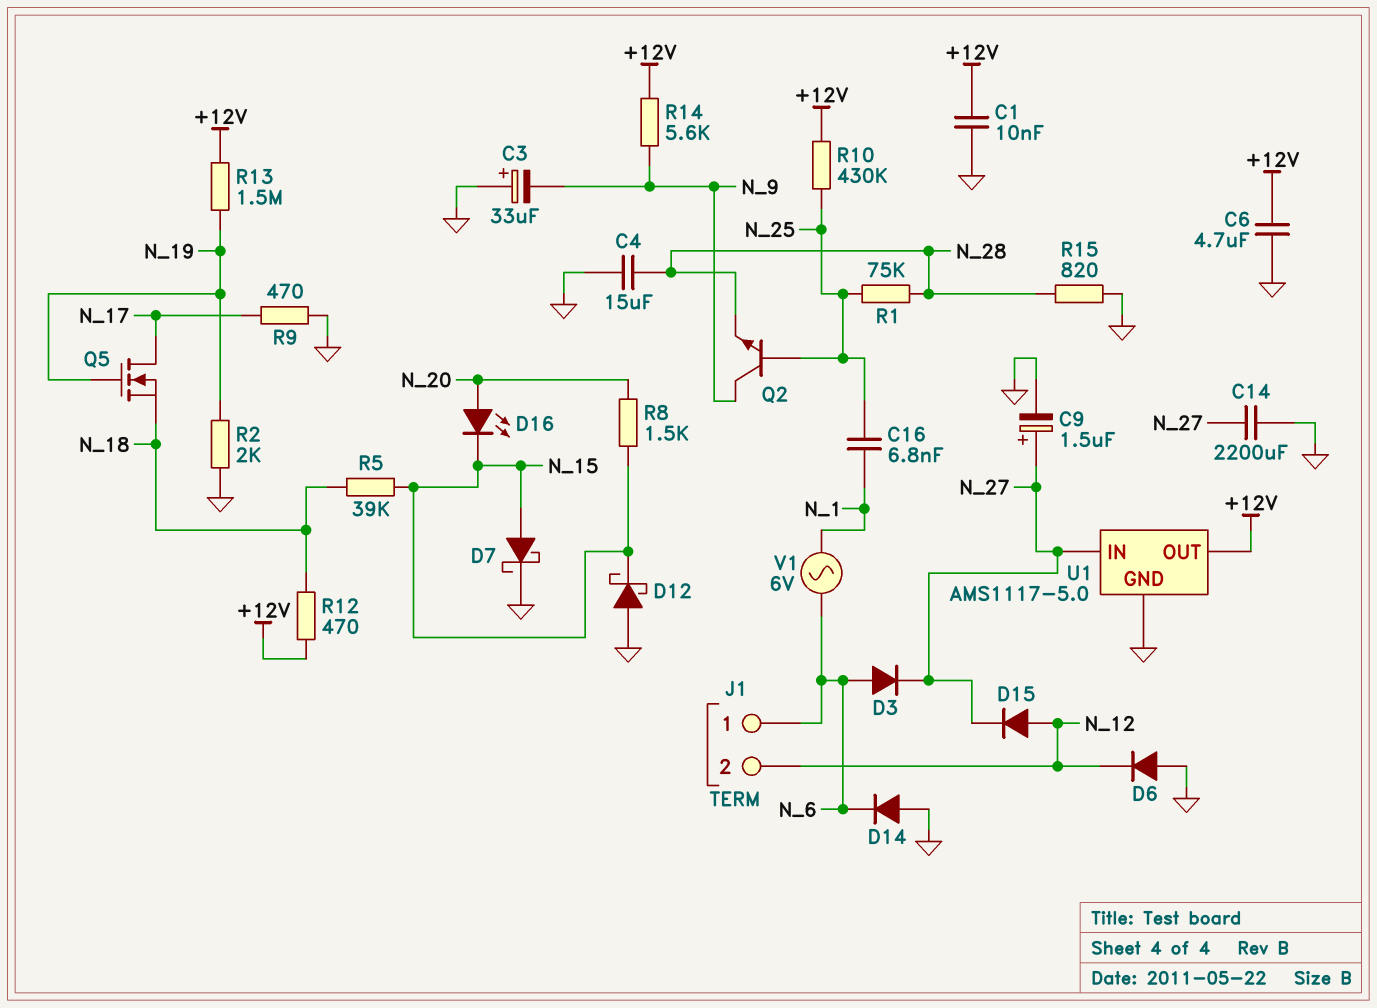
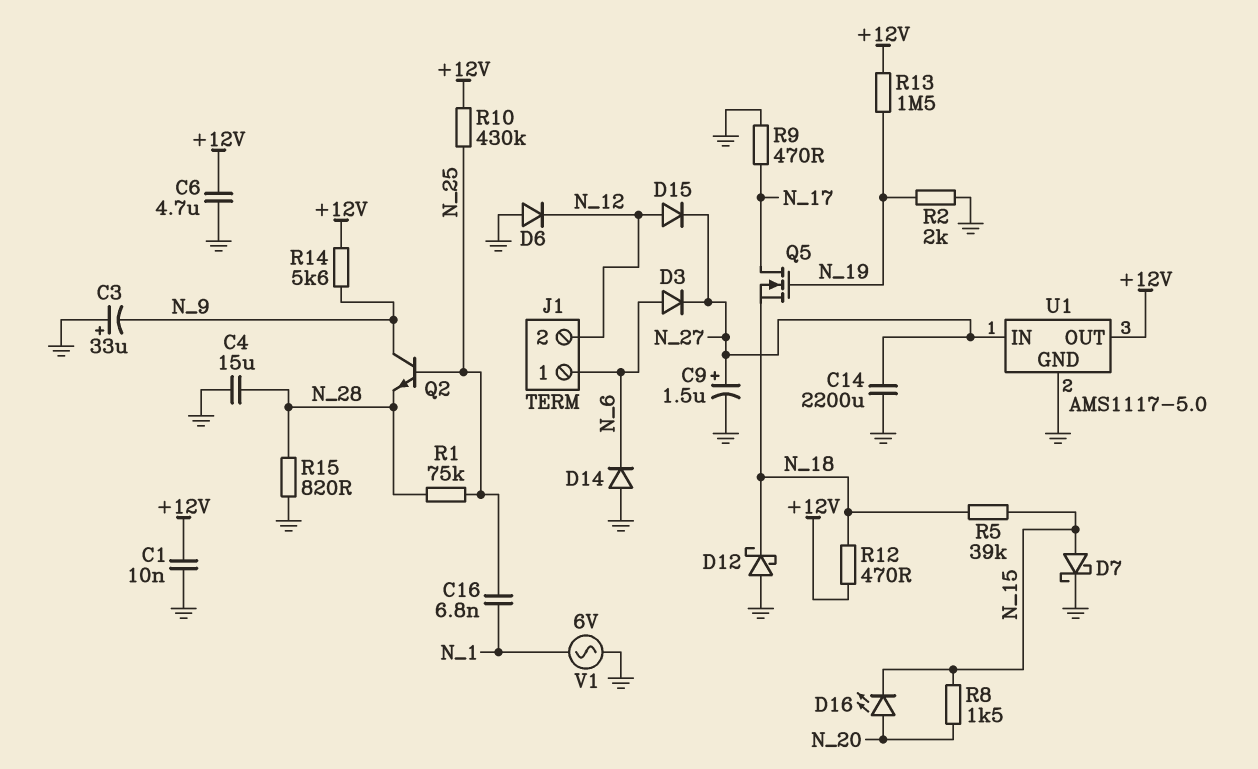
D12: schottky (A GND, K N_15) -> schottky (A GND, K N_18)
V1: AC 6V (N_1, N_6) -> AC 6V (GND, N_1)

